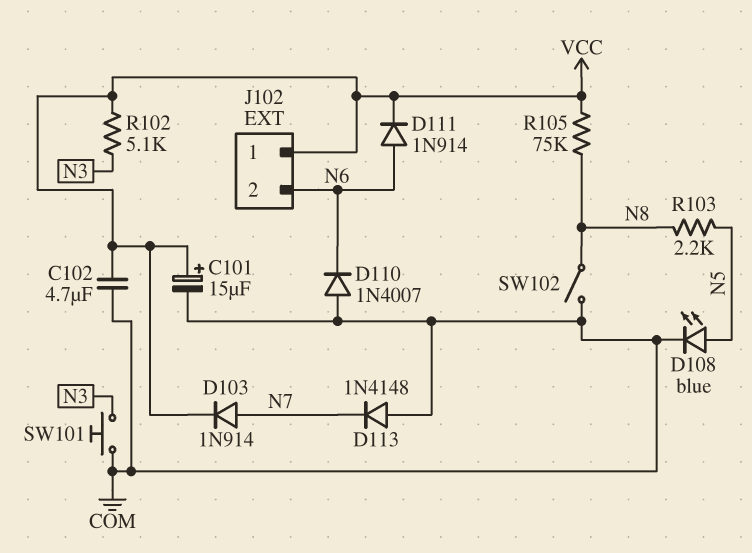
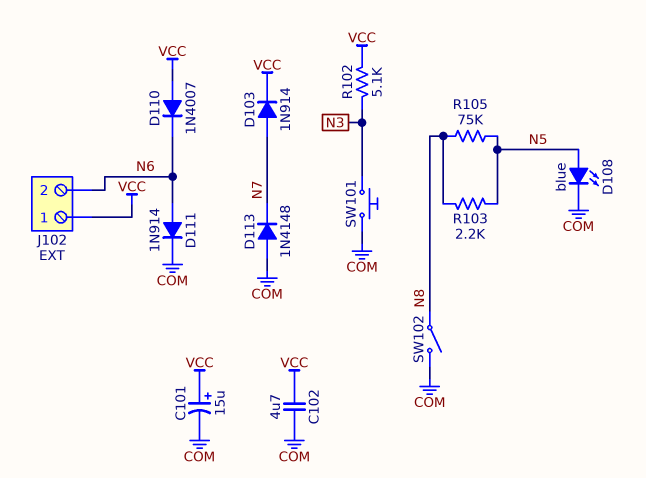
D110: diode 1N4007 (A COM, K N6) -> diode 1N4007 (A VCC, K N6)
D111: diode 1N914 (A N6, K VCC) -> diode 1N914 (A N6, K COM)
R105: 75k (N8, VCC) -> 75k (N5, N8)

